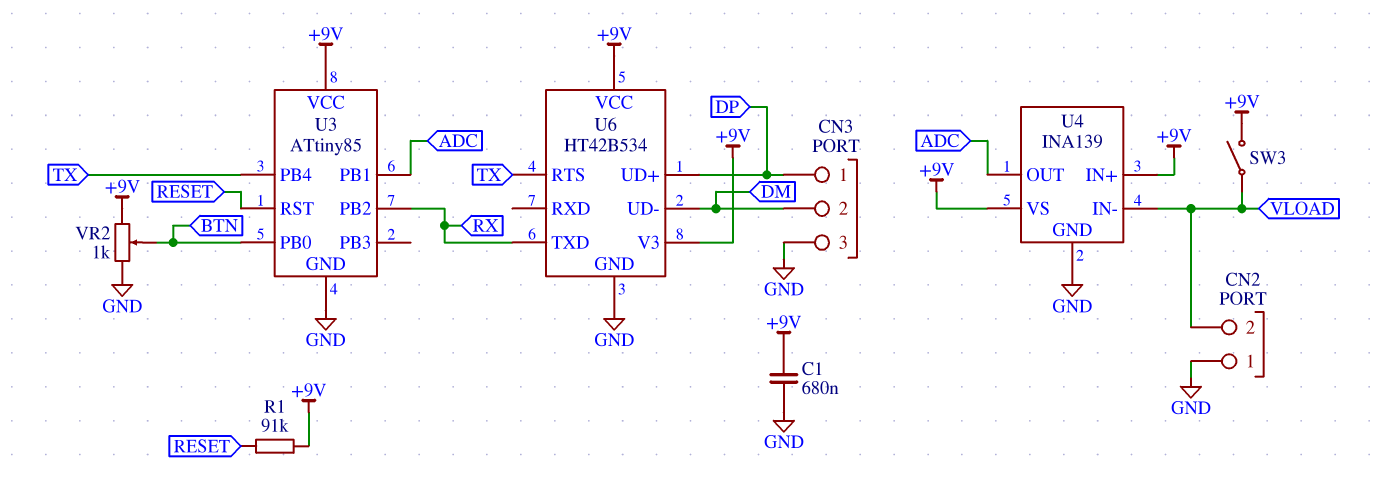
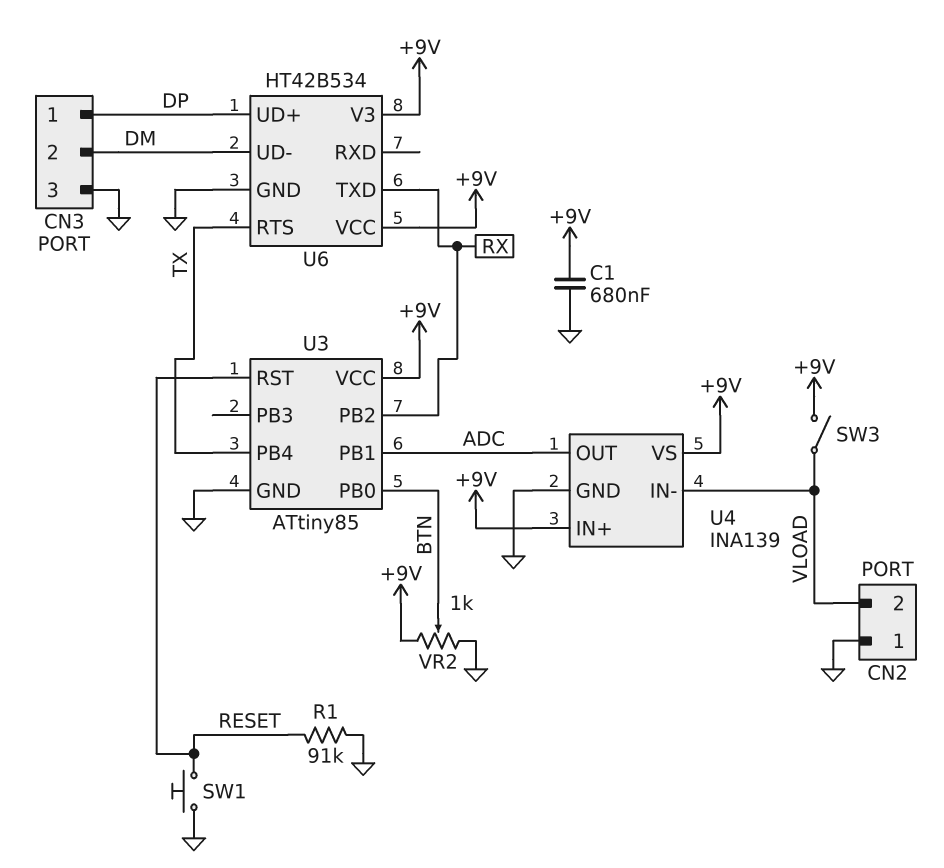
R1: 91k (+9V, RESET) -> 91k (GND, RESET)
SW1: none -> button (GND, RESET)

